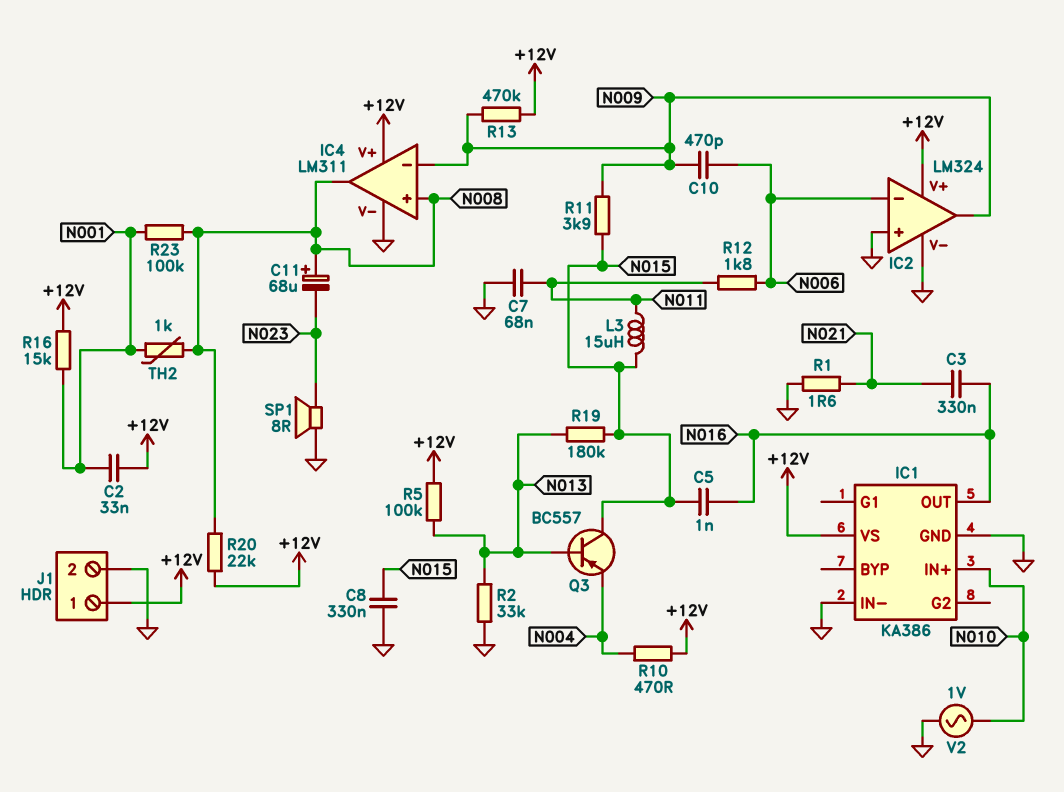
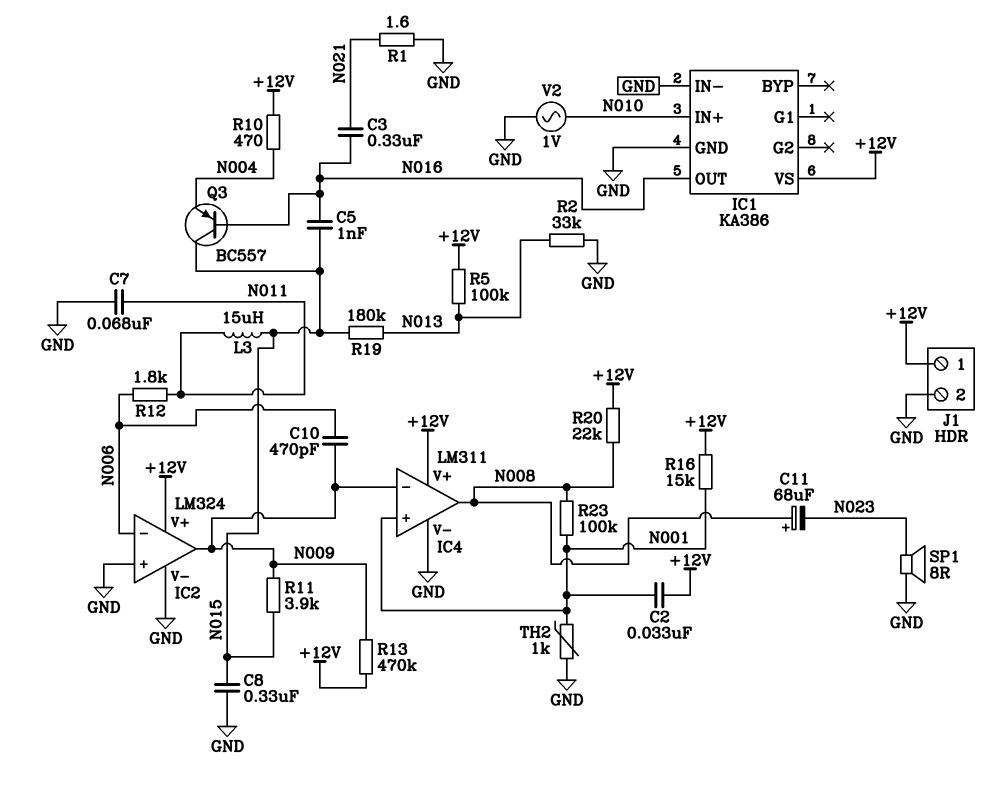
IC4 pin in+: N008 -> N001
Q3: PNP BC557 (B N013, C N015, E N004) -> PNP BC557 (B N016, C N015, E N004)
TH2: 1k (N001, N008) -> 1k (GND, N001)

